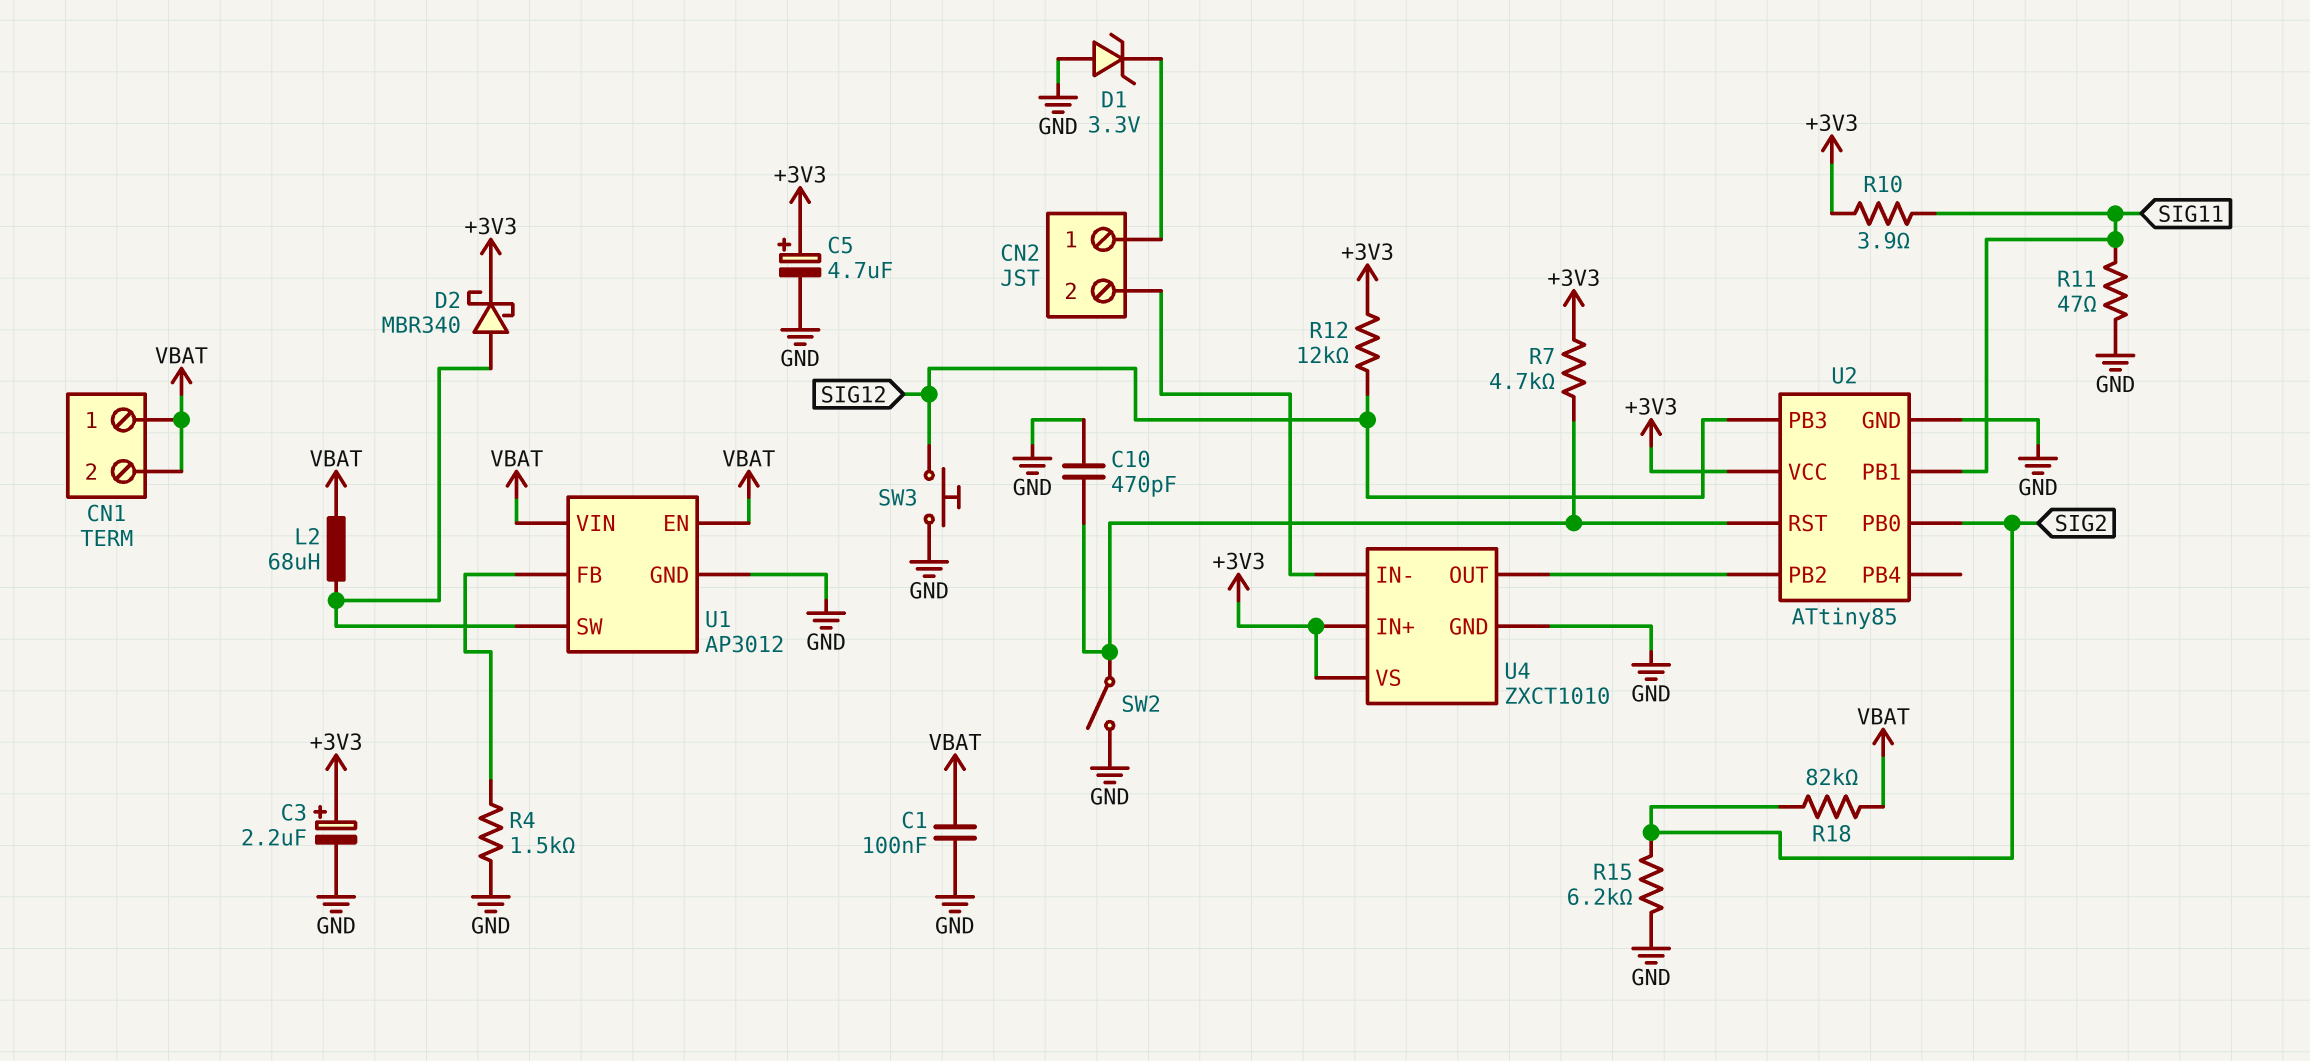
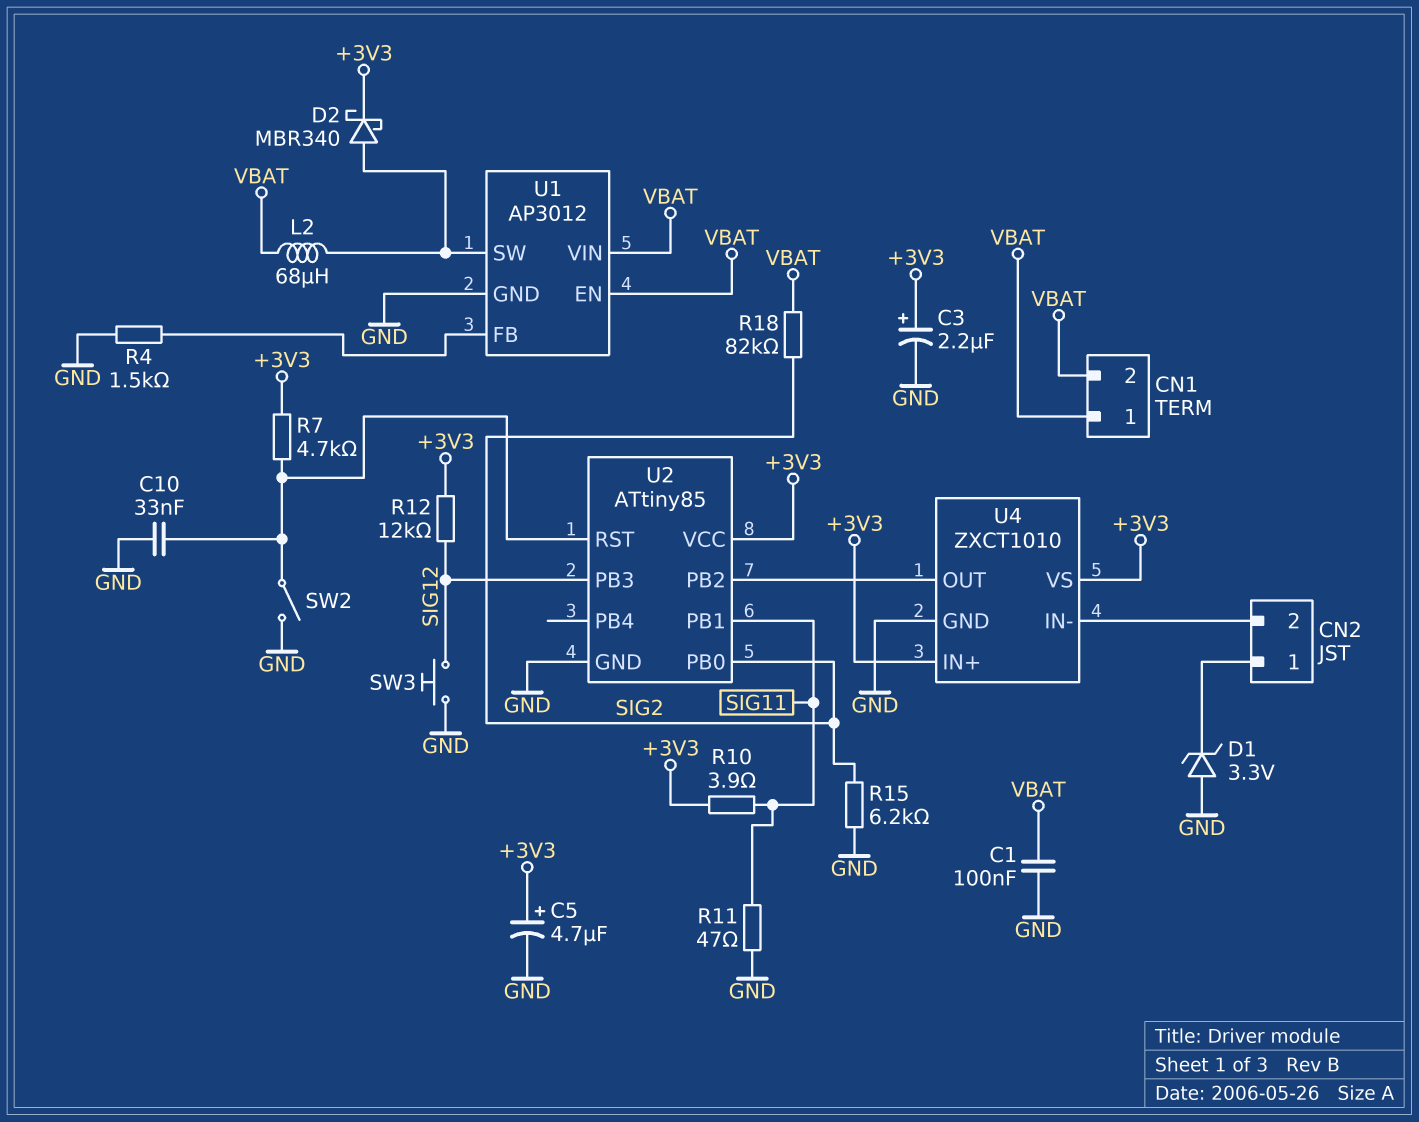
C10: 470pF (GND, U2/RST) -> 33nF (GND, U2/RST)

